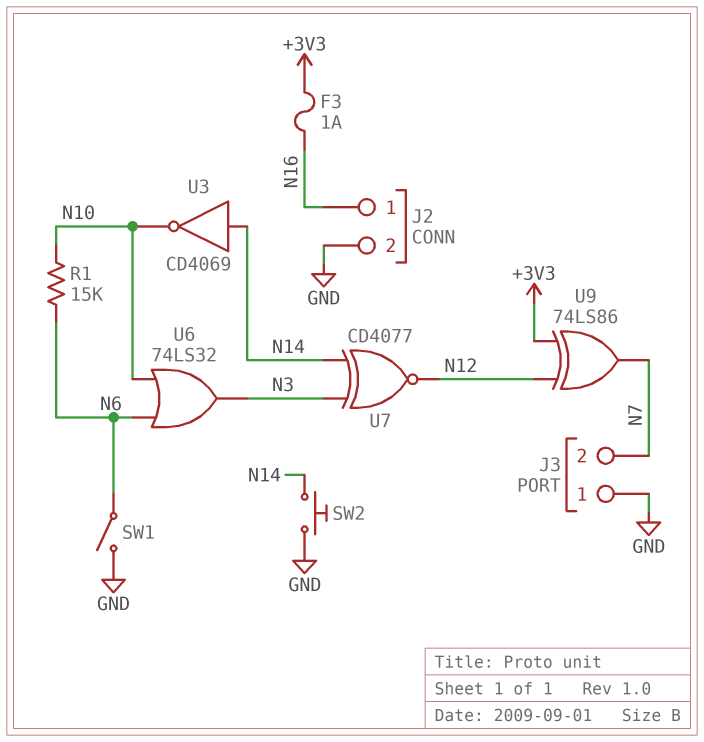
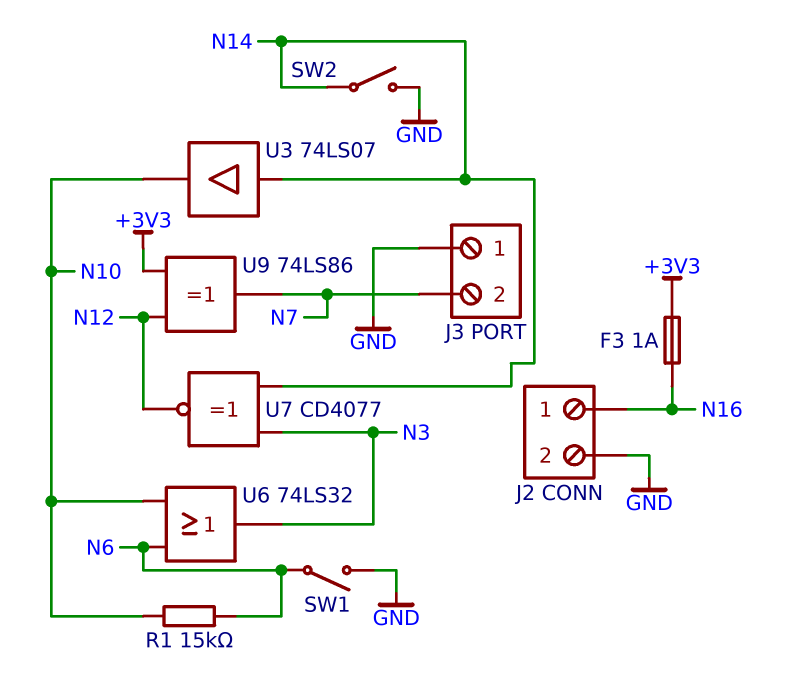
SW2: button (GND, N14) -> switch (GND, N14)
U3: NOT CD4069 (in N14, out N10) -> buffer 74LS07 (in N14, out N10)

